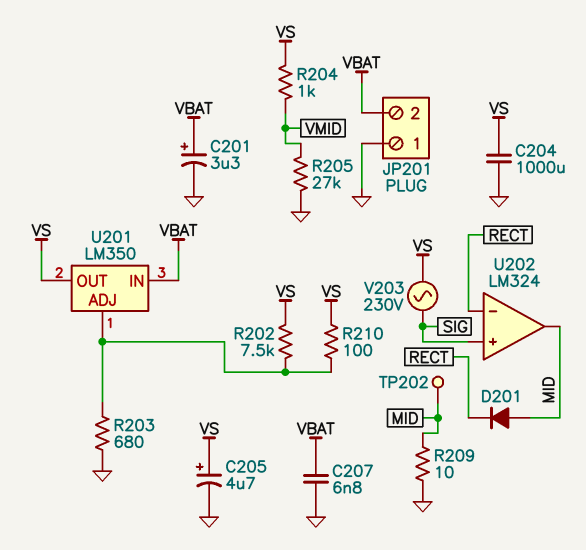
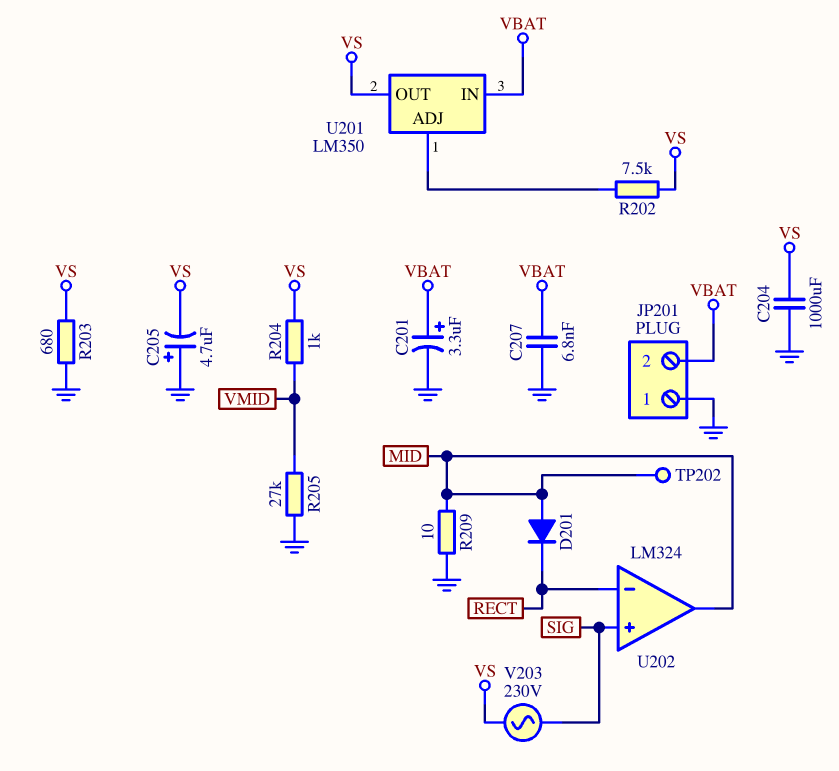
C205: 4.7uF (plus VS, minus GND) -> 4.7uF (plus GND, minus VS)
R203: 680 (GND, U201/ADJ) -> 680 (GND, VS)
R210: 100 (U201/ADJ, VS) -> none

